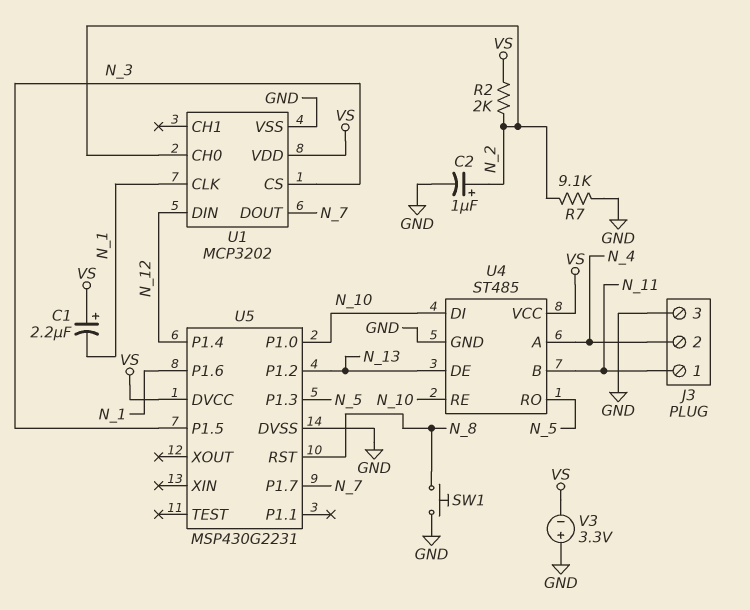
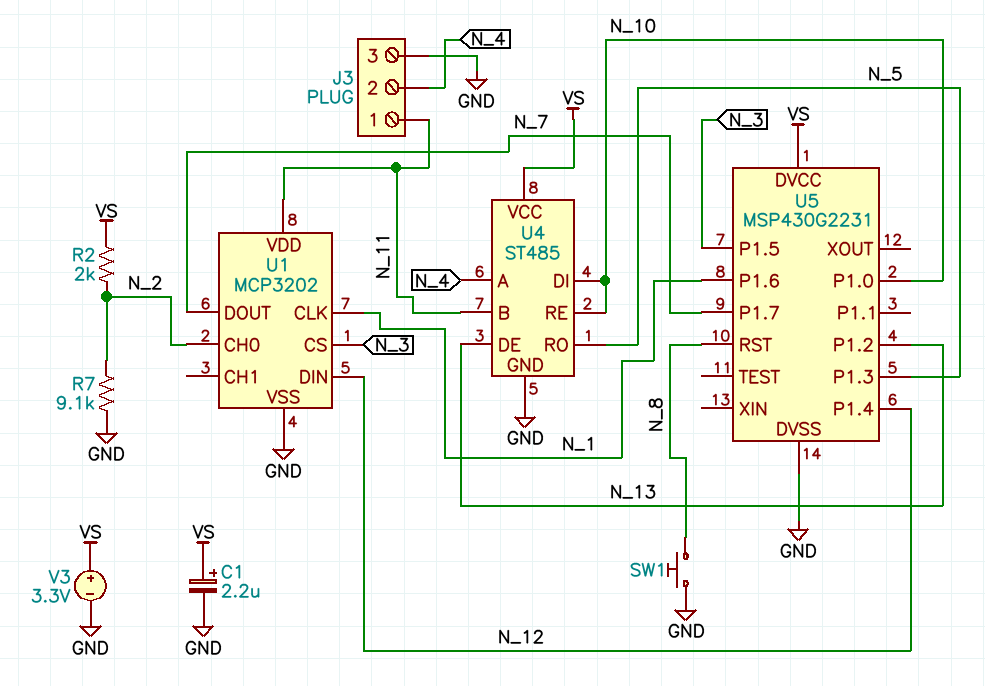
C1: 2.2uF (plus VS, minus N_1) -> 2.2uF (plus VS, minus GND)
C2: 1uF (plus N_2, minus GND) -> none
U1 pin VDD: VS -> N_11
V3: 3.3V (plus GND, minus VS) -> 3.3V (plus VS, minus GND)

